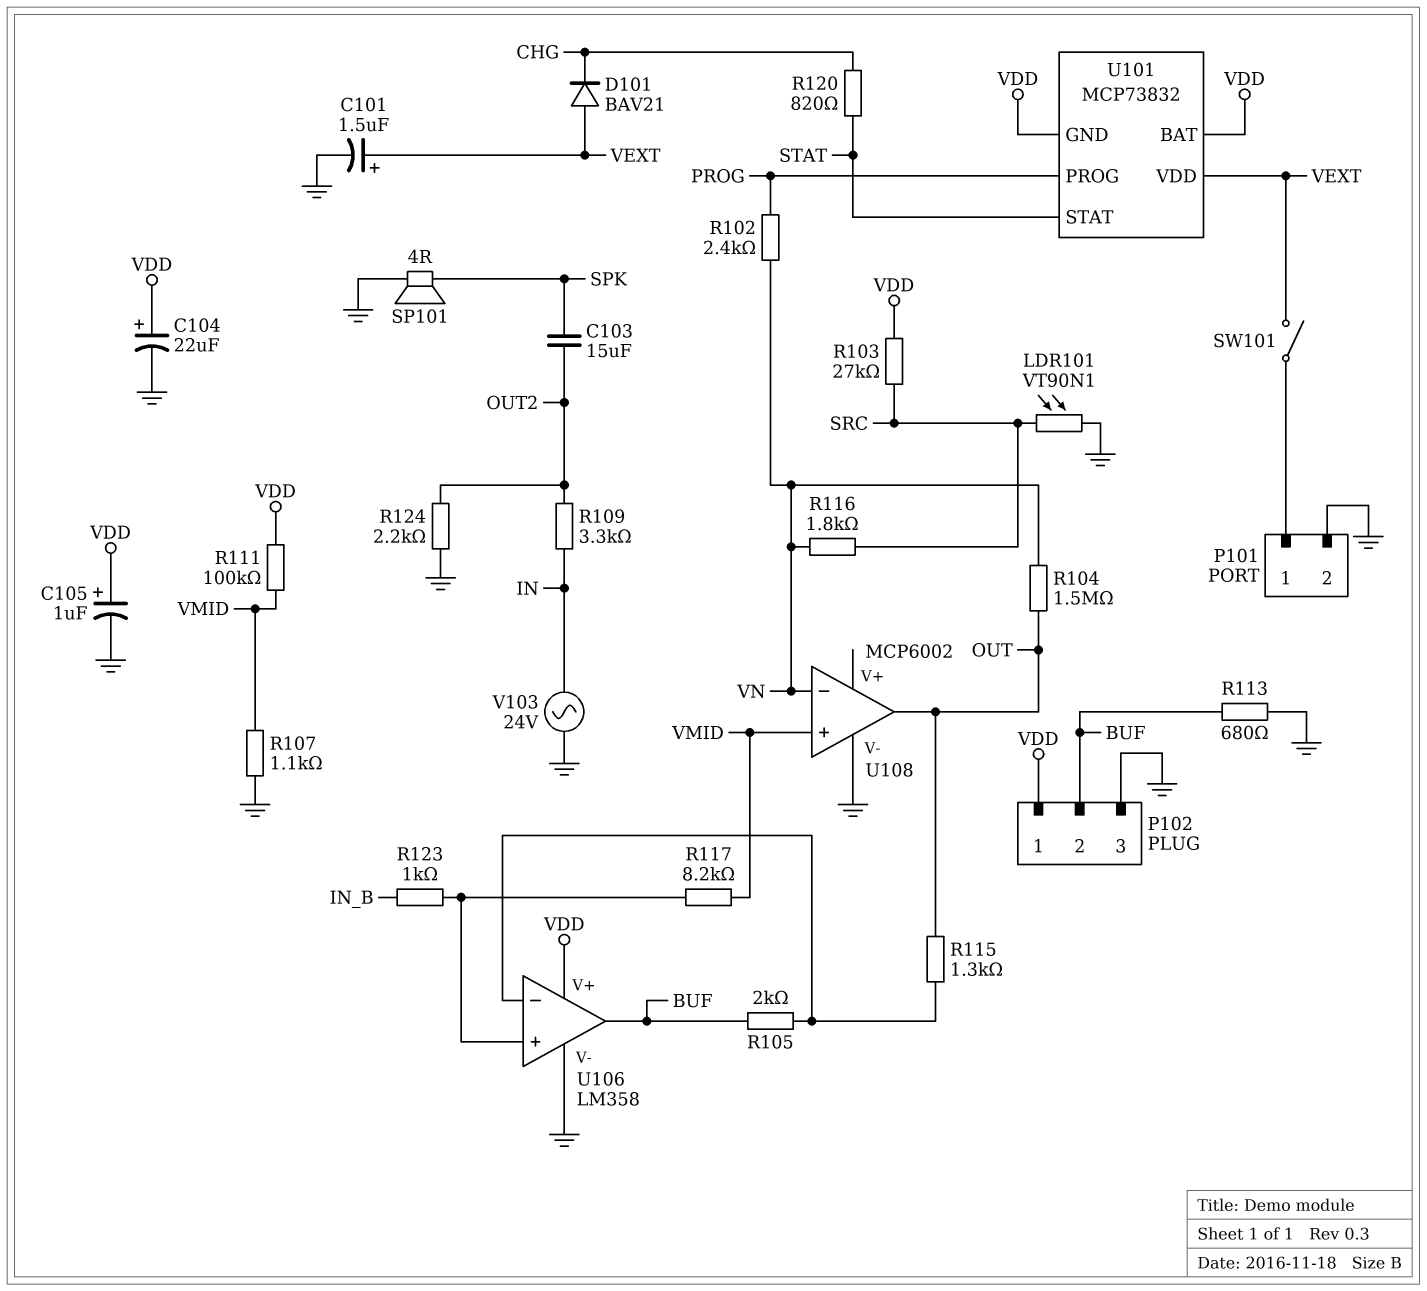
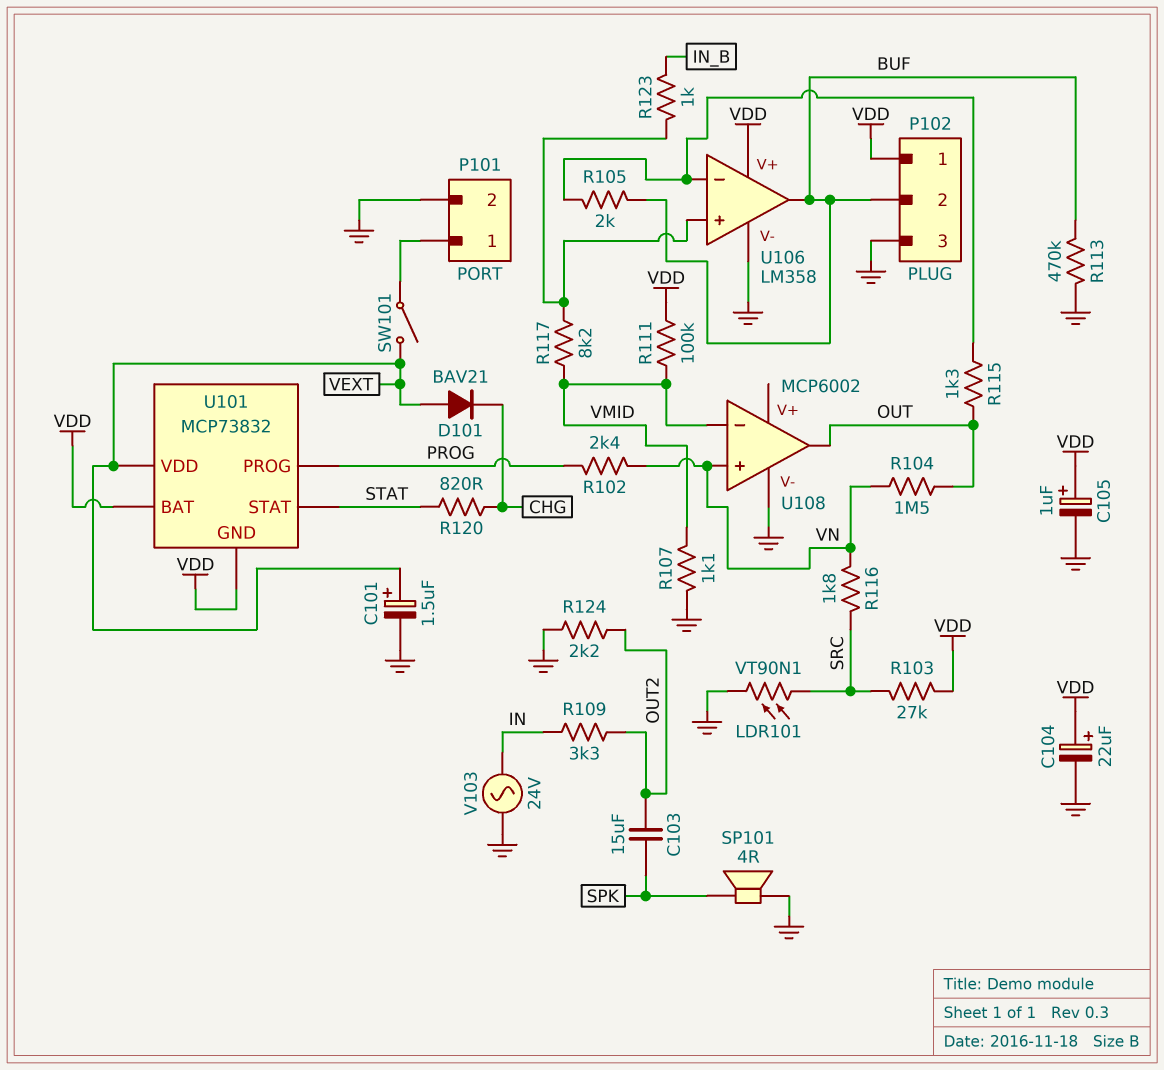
R113: 680 (BUF, GND) -> 470k (BUF, GND)
U108 pin in+: VMID -> VN
U108 pin in-: VN -> VMID

